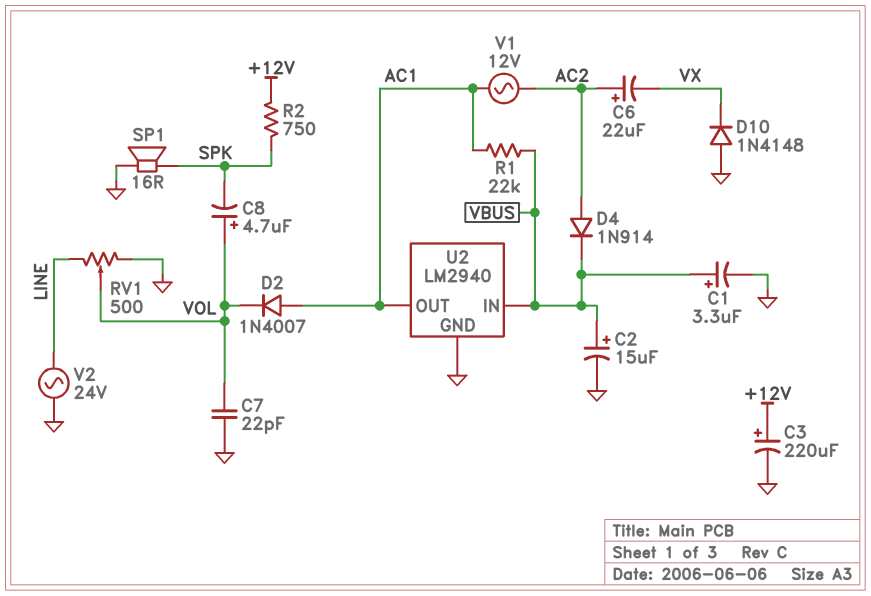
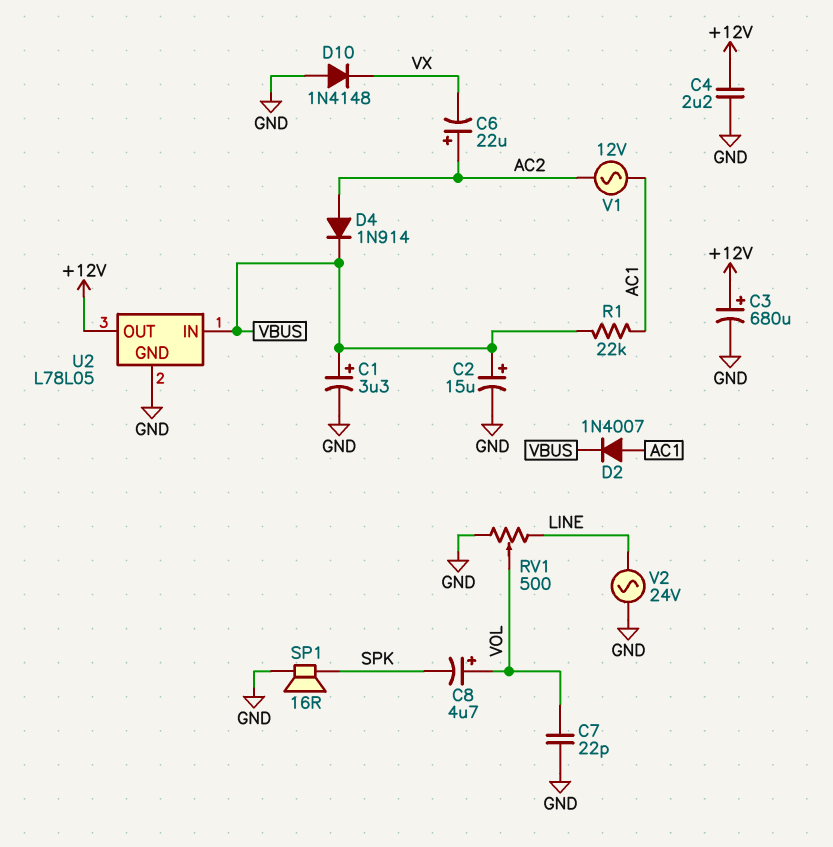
C3: 220uF (plus +12V, minus GND) -> 680uF (plus +12V, minus GND)
C4: none -> 2.2uF (+12V, GND)
D2: diode 1N4007 (A AC1, K VOL) -> diode 1N4007 (A AC1, K VBUS)
R2: 750 (+12V, SPK) -> none
U2: LM2940 -> L78L05
U2 pin OUT: AC1 -> +12V

